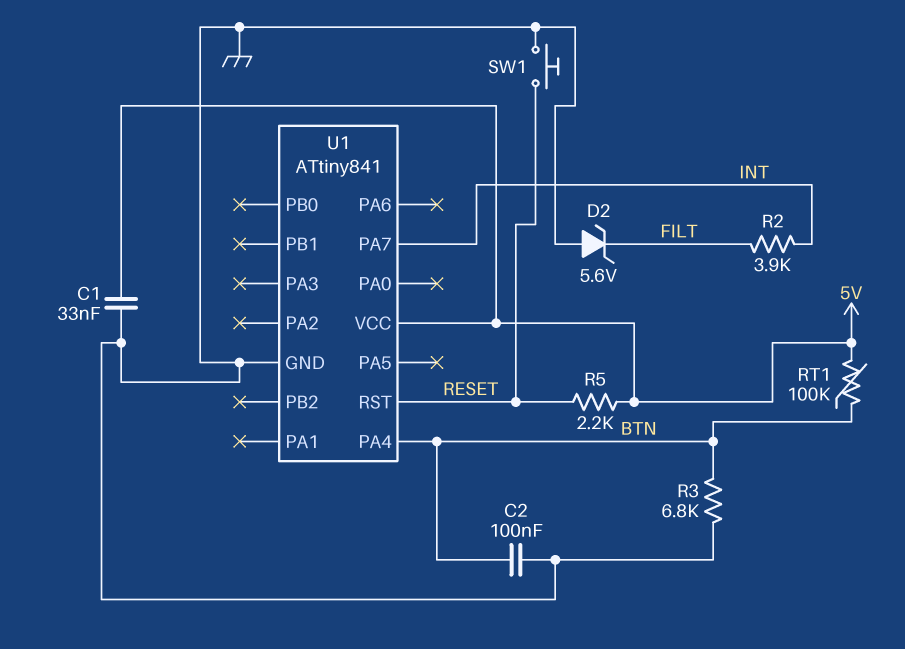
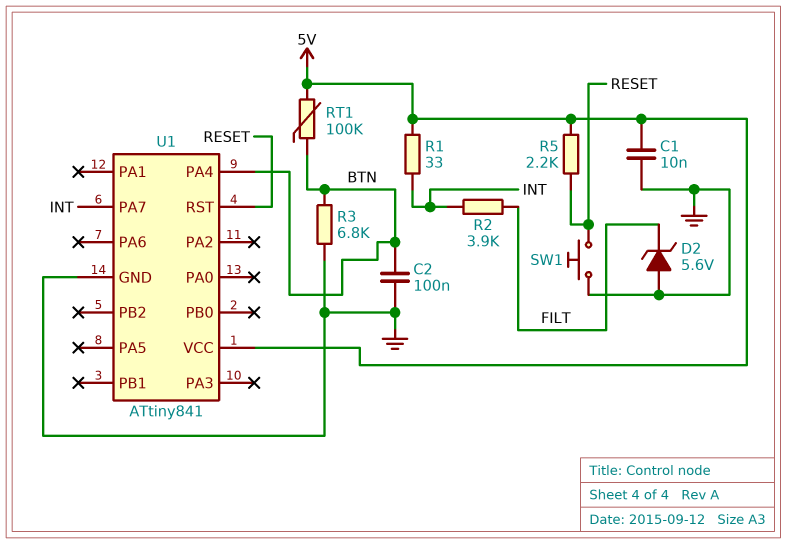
C1: 33nF (5V, GND) -> 10nF (5V, GND)
R1: none -> 33 (5V, INT)

